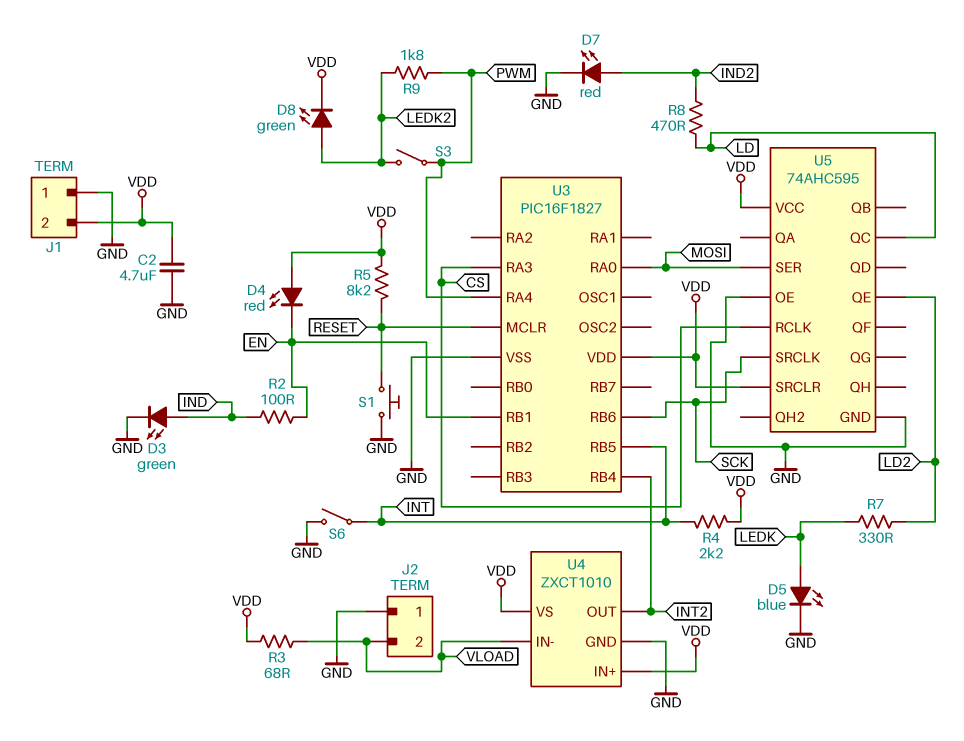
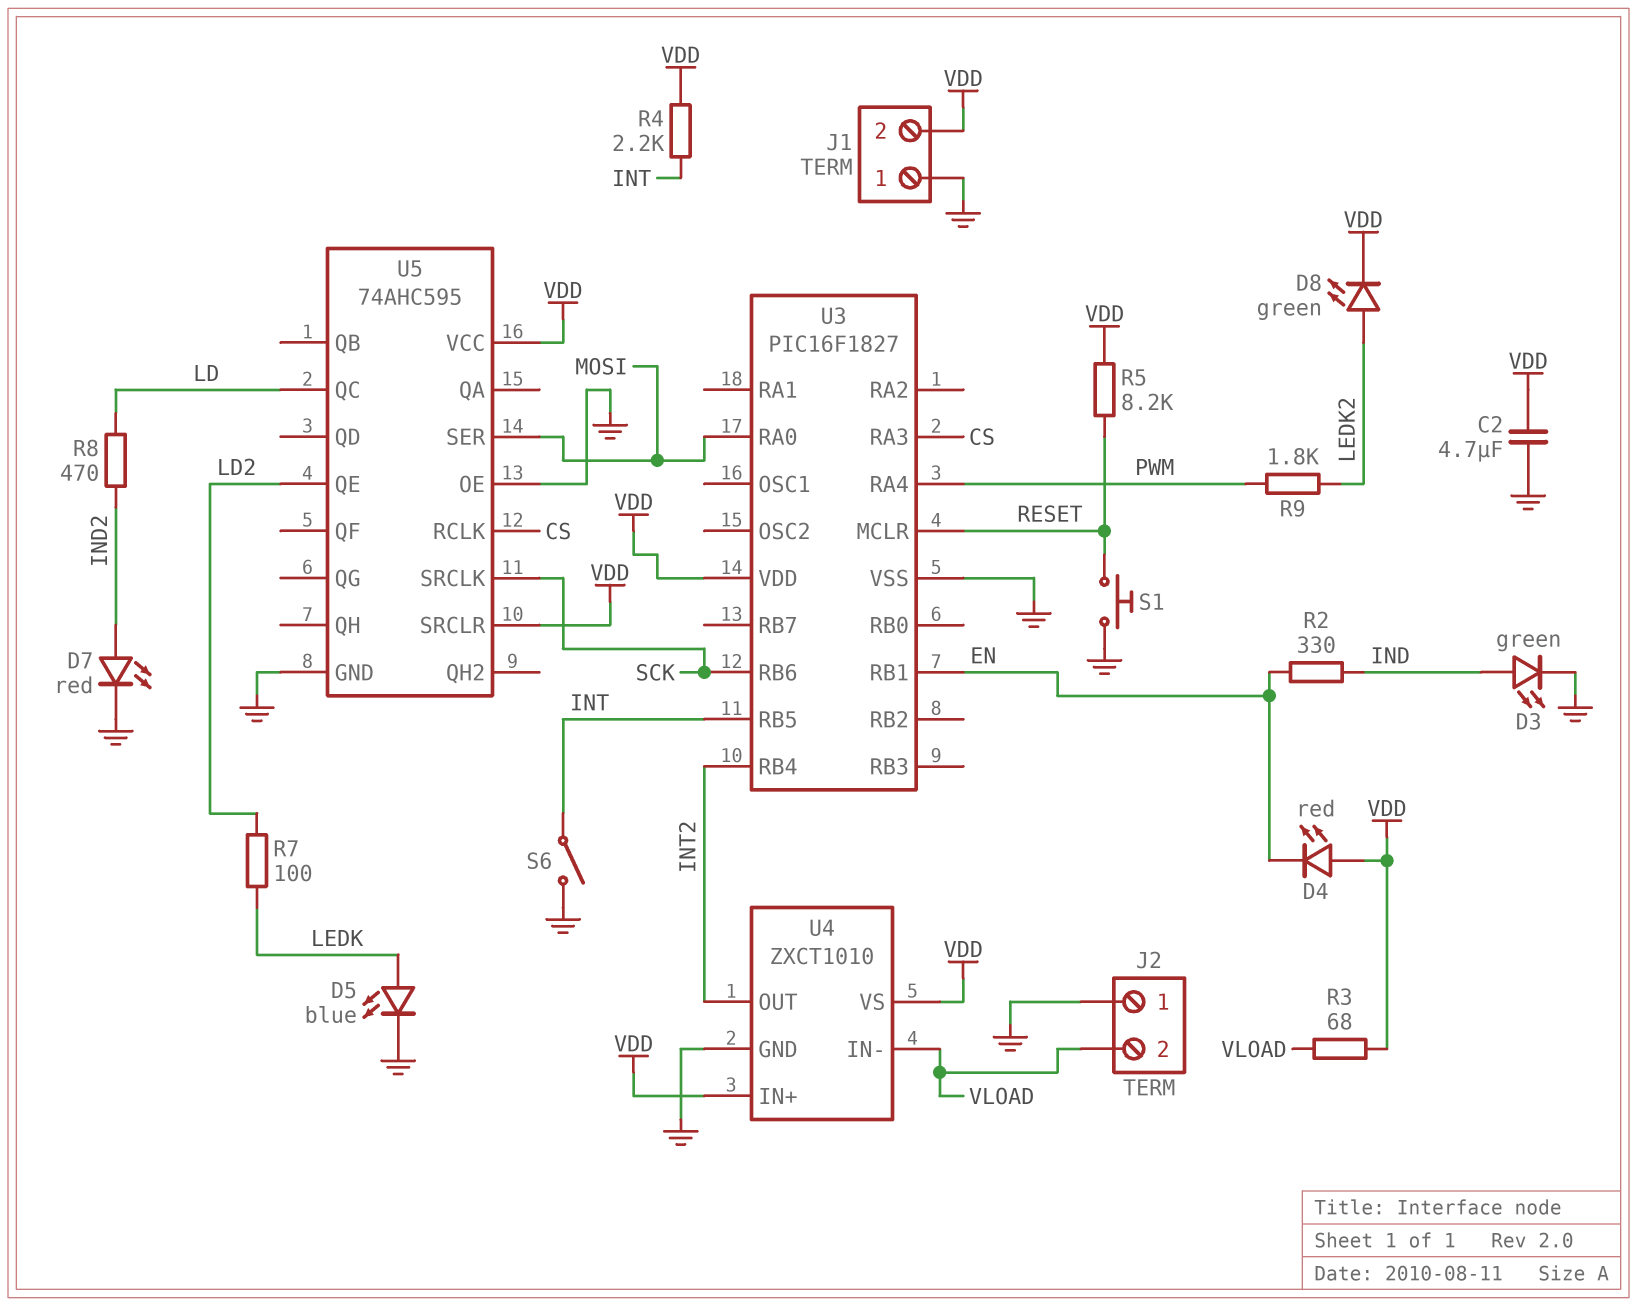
R2: 100 (EN, IND) -> 330 (EN, IND)
R7: 330 (LD2, LEDK) -> 100 (LD2, LEDK)
S3: switch (LEDK2, PWM) -> none

